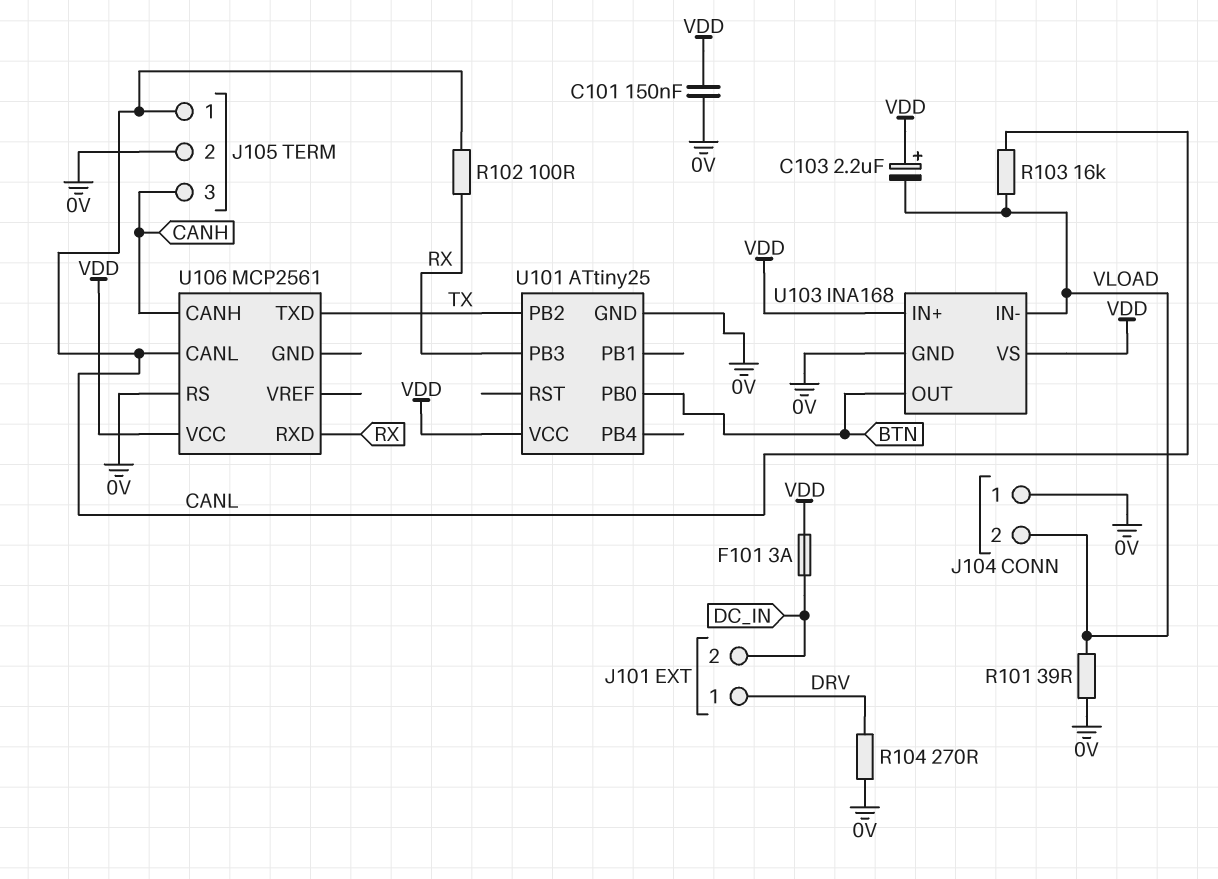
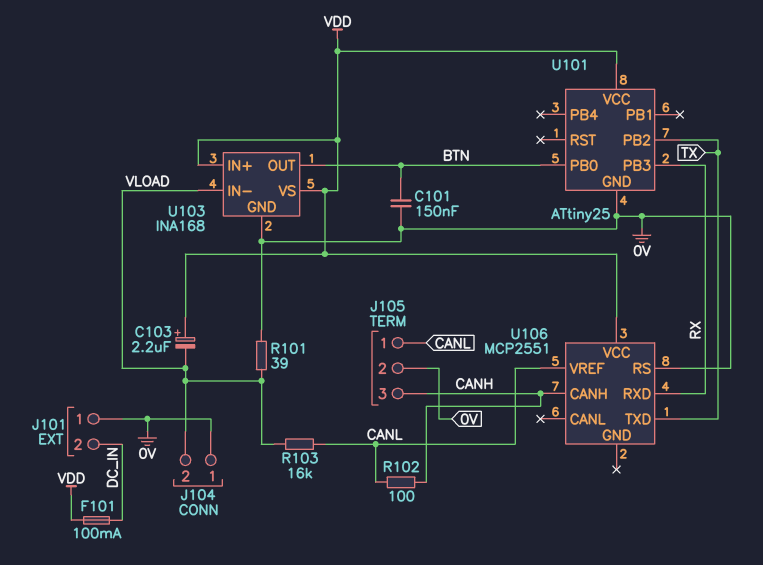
C101: 150nF (0V, VDD) -> 150nF (0V, BTN)
F101: 3A (DC_IN, VDD) -> 100mA (DC_IN, VDD)
J101 pin 1: DRV -> 0V
R102: 100 (CANL, RX) -> 100 (CANH, CANL)
R104: 270 (0V, DRV) -> none
U106: MCP2561 -> MCP2551
U106 pin CANL: CANL -> none
U106 pin VREF: none -> CANL

